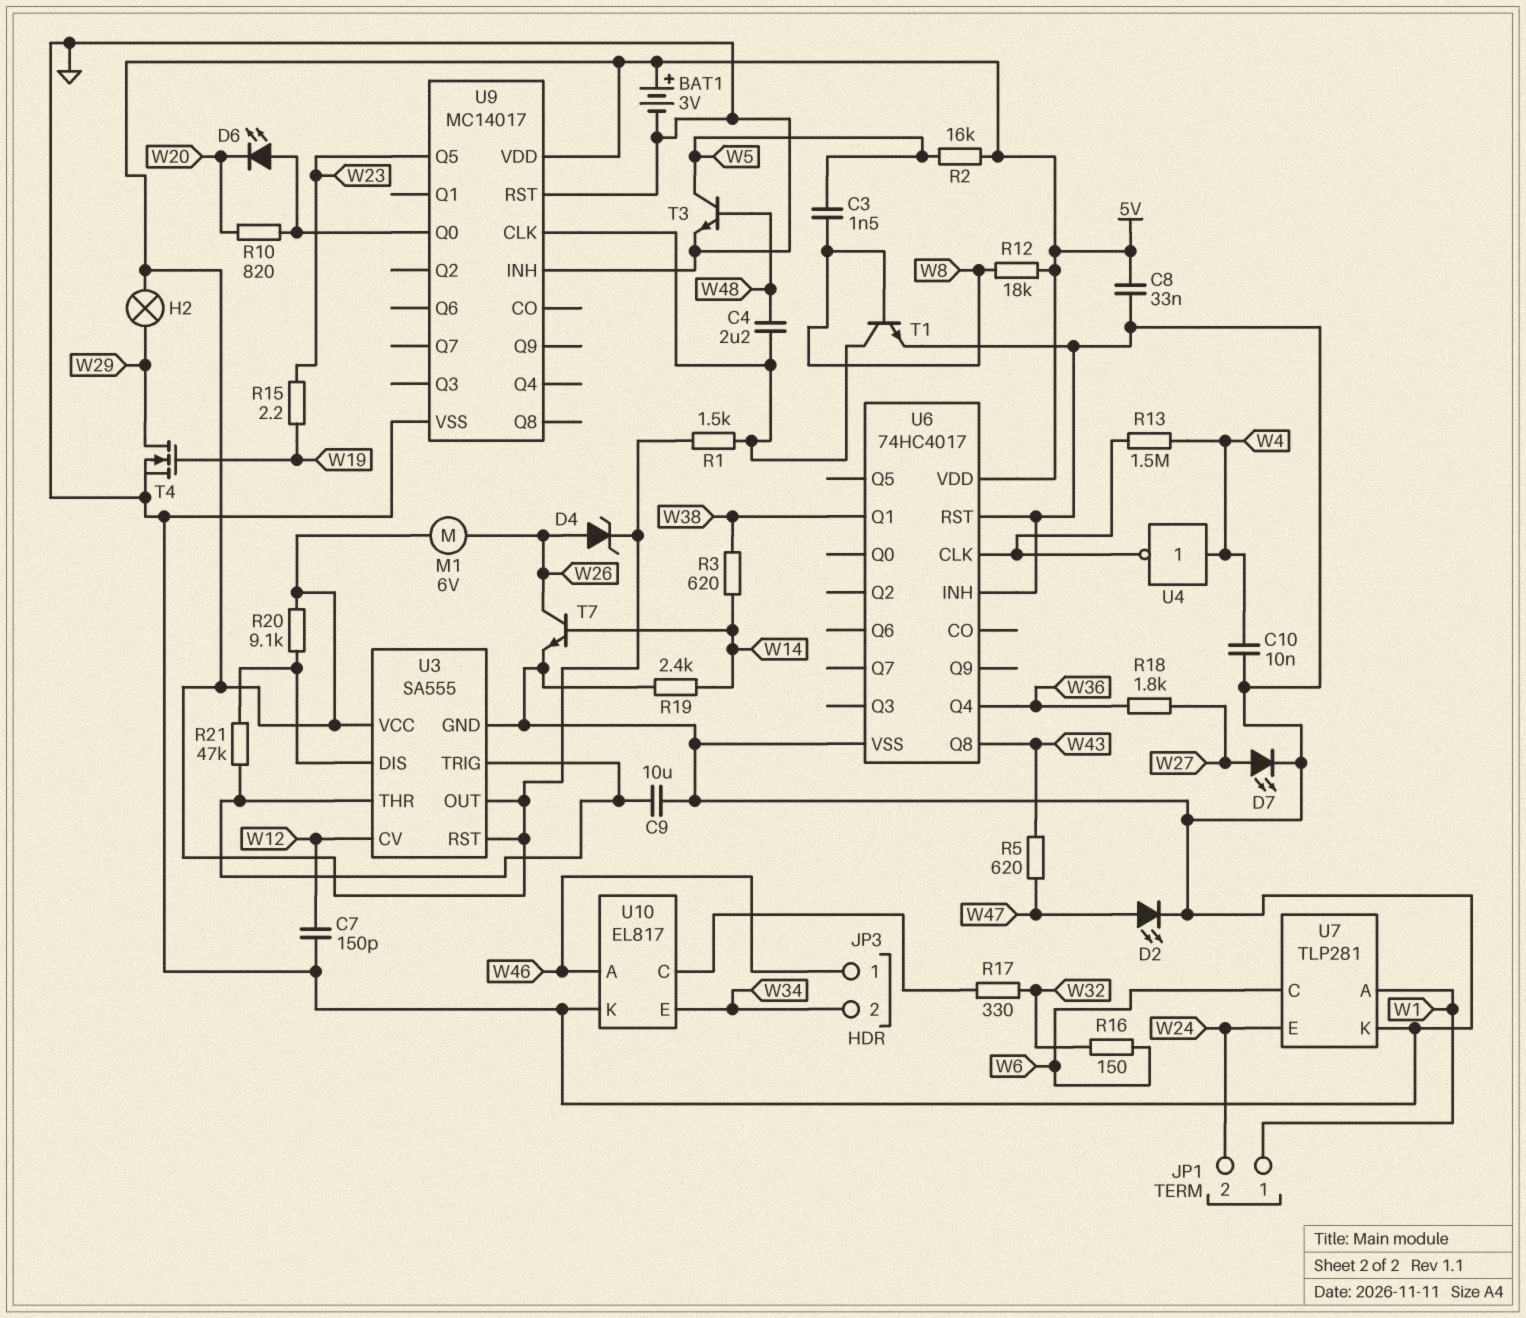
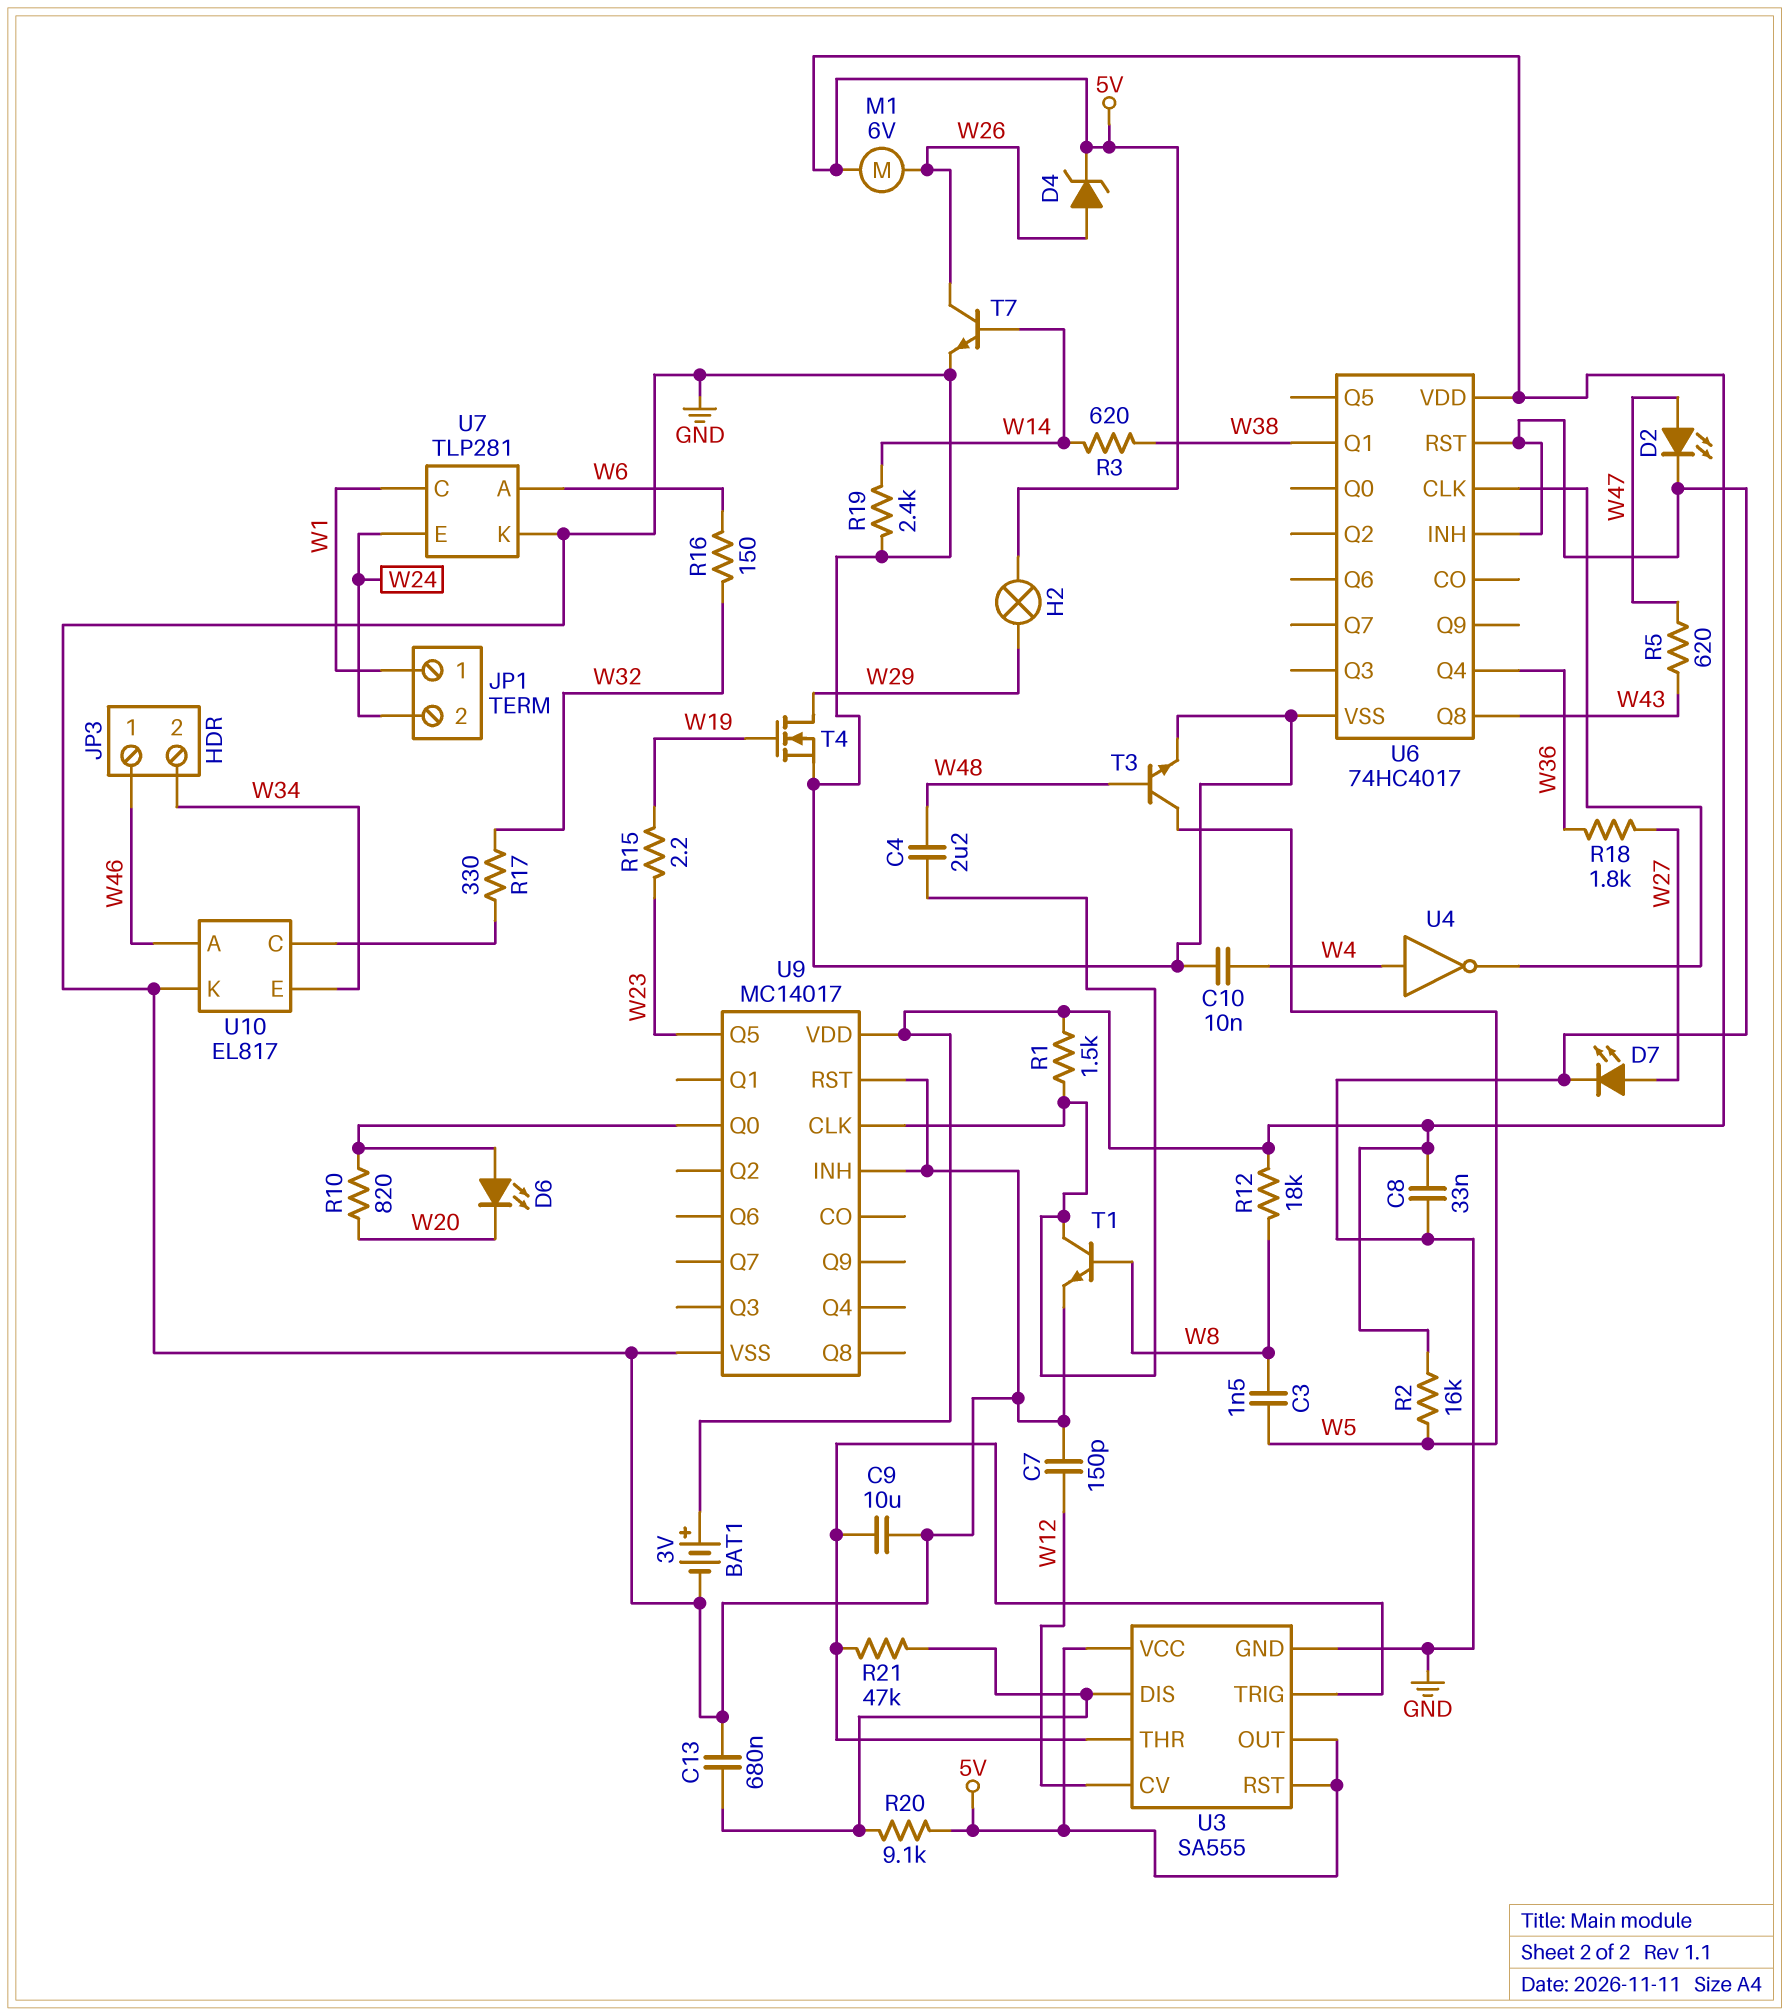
C13: none -> 680nF (GND, U3/DIS)
R13: 1.5M (U6/CLK, W4) -> none
U7 pin A: W1 -> W6
U7 pin C: W6 -> W1

